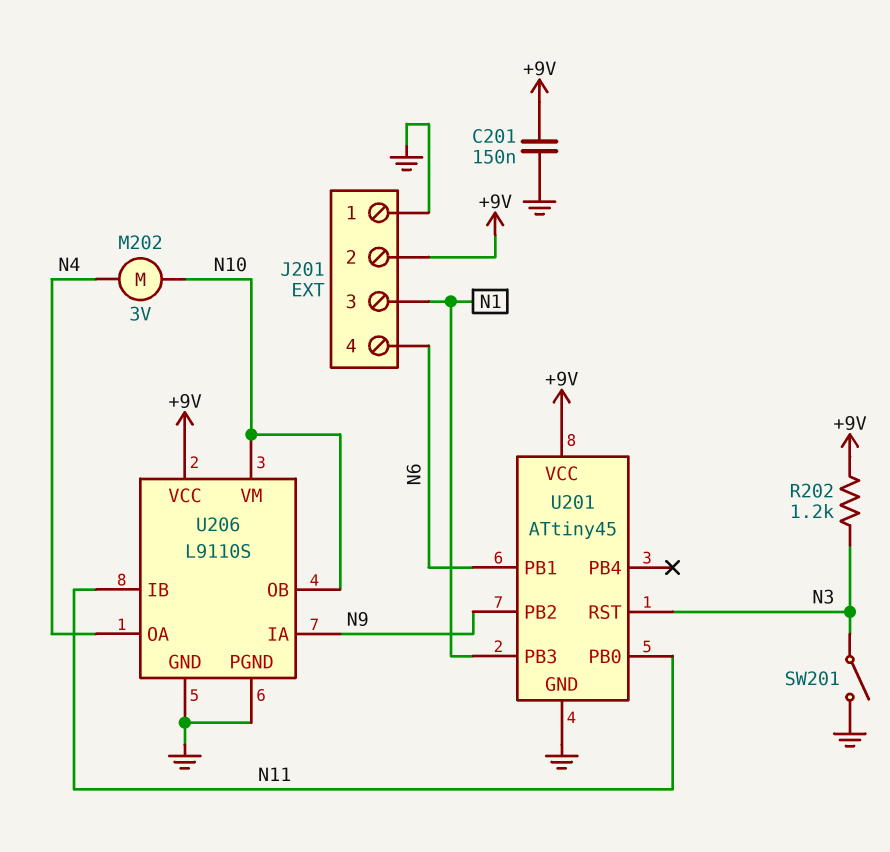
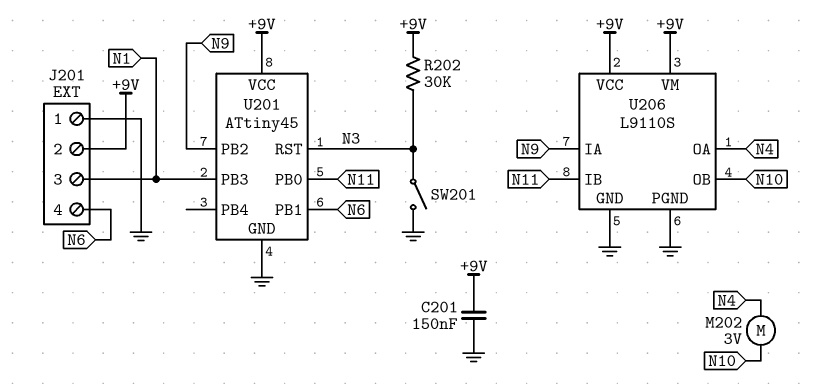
R202: 1.2k (+9V, N3) -> 30k (+9V, N3)
U206 pin VM: N10 -> +9V

